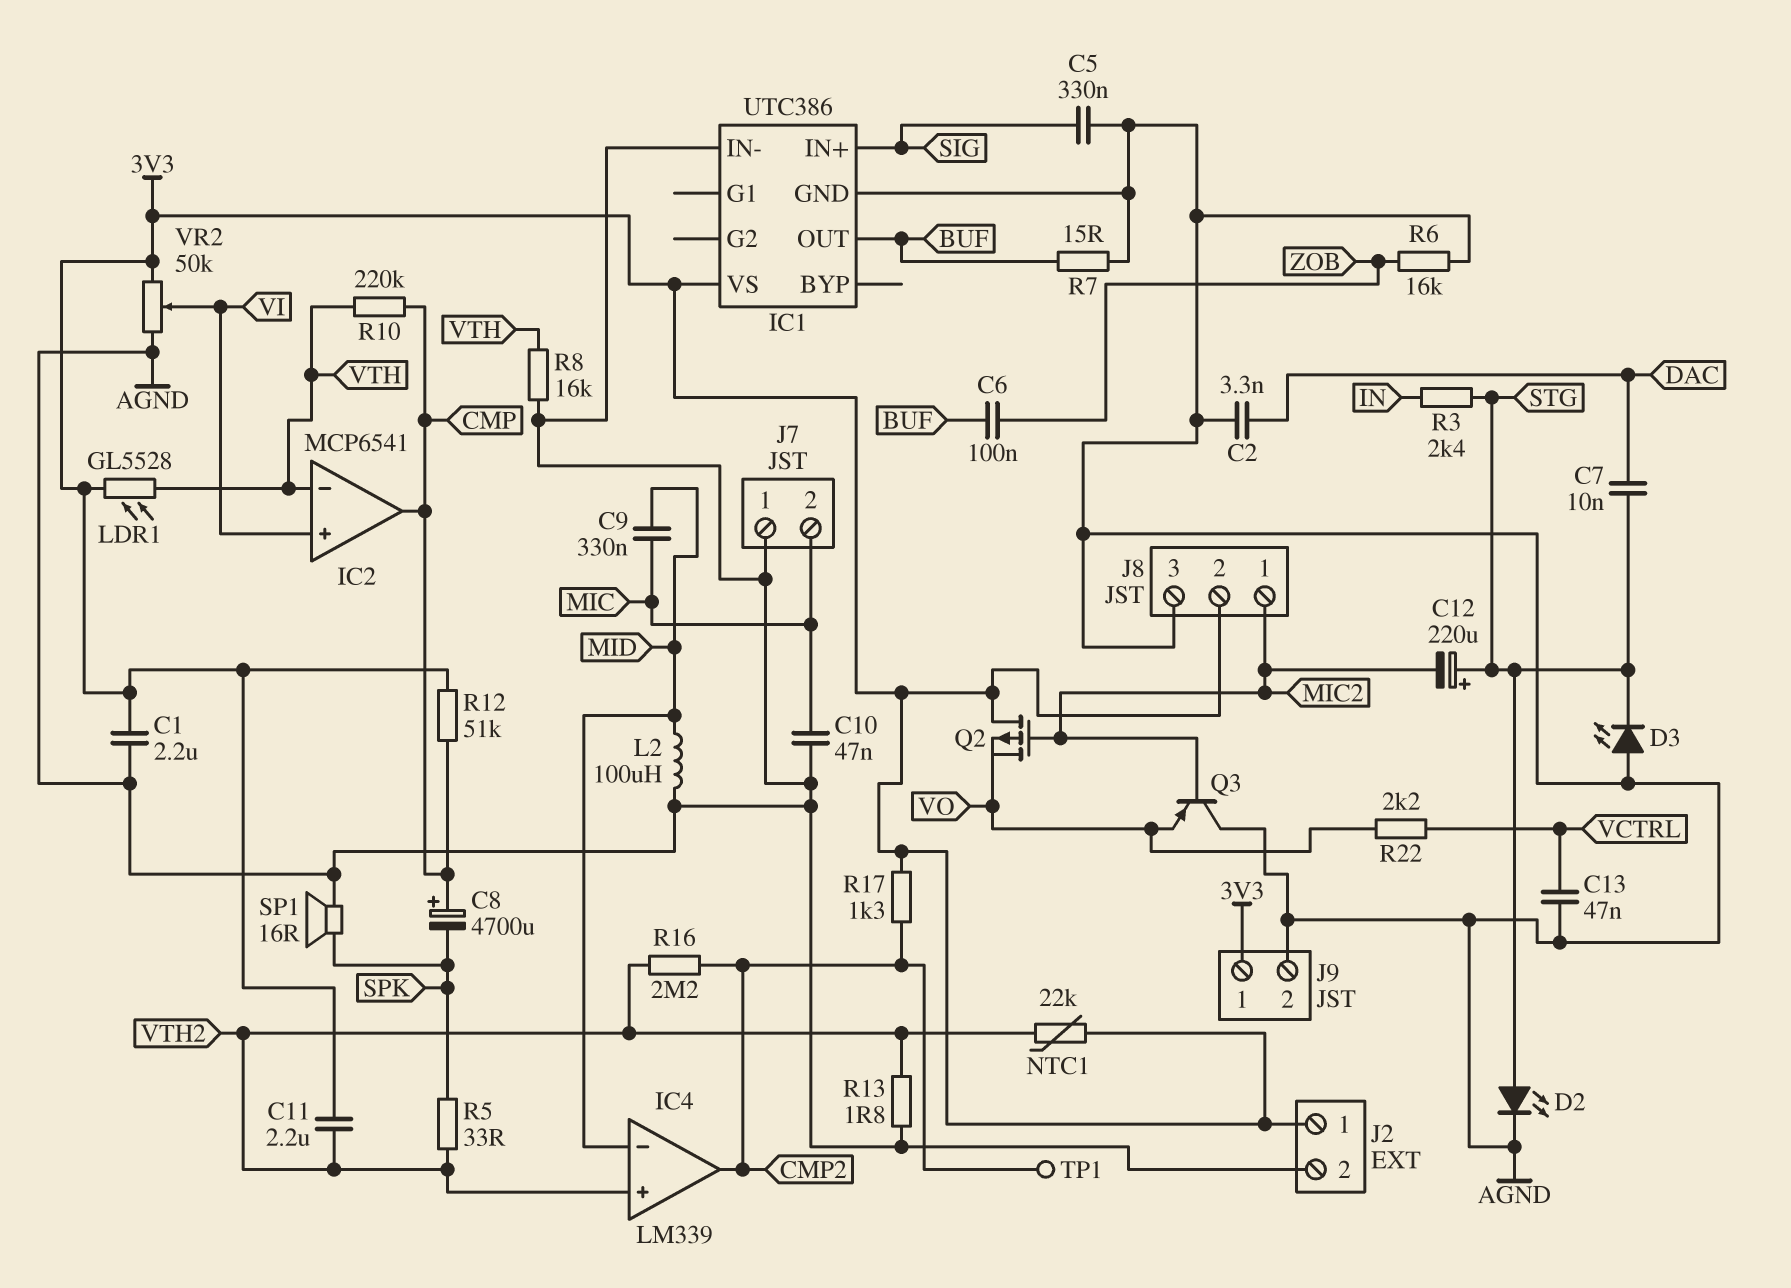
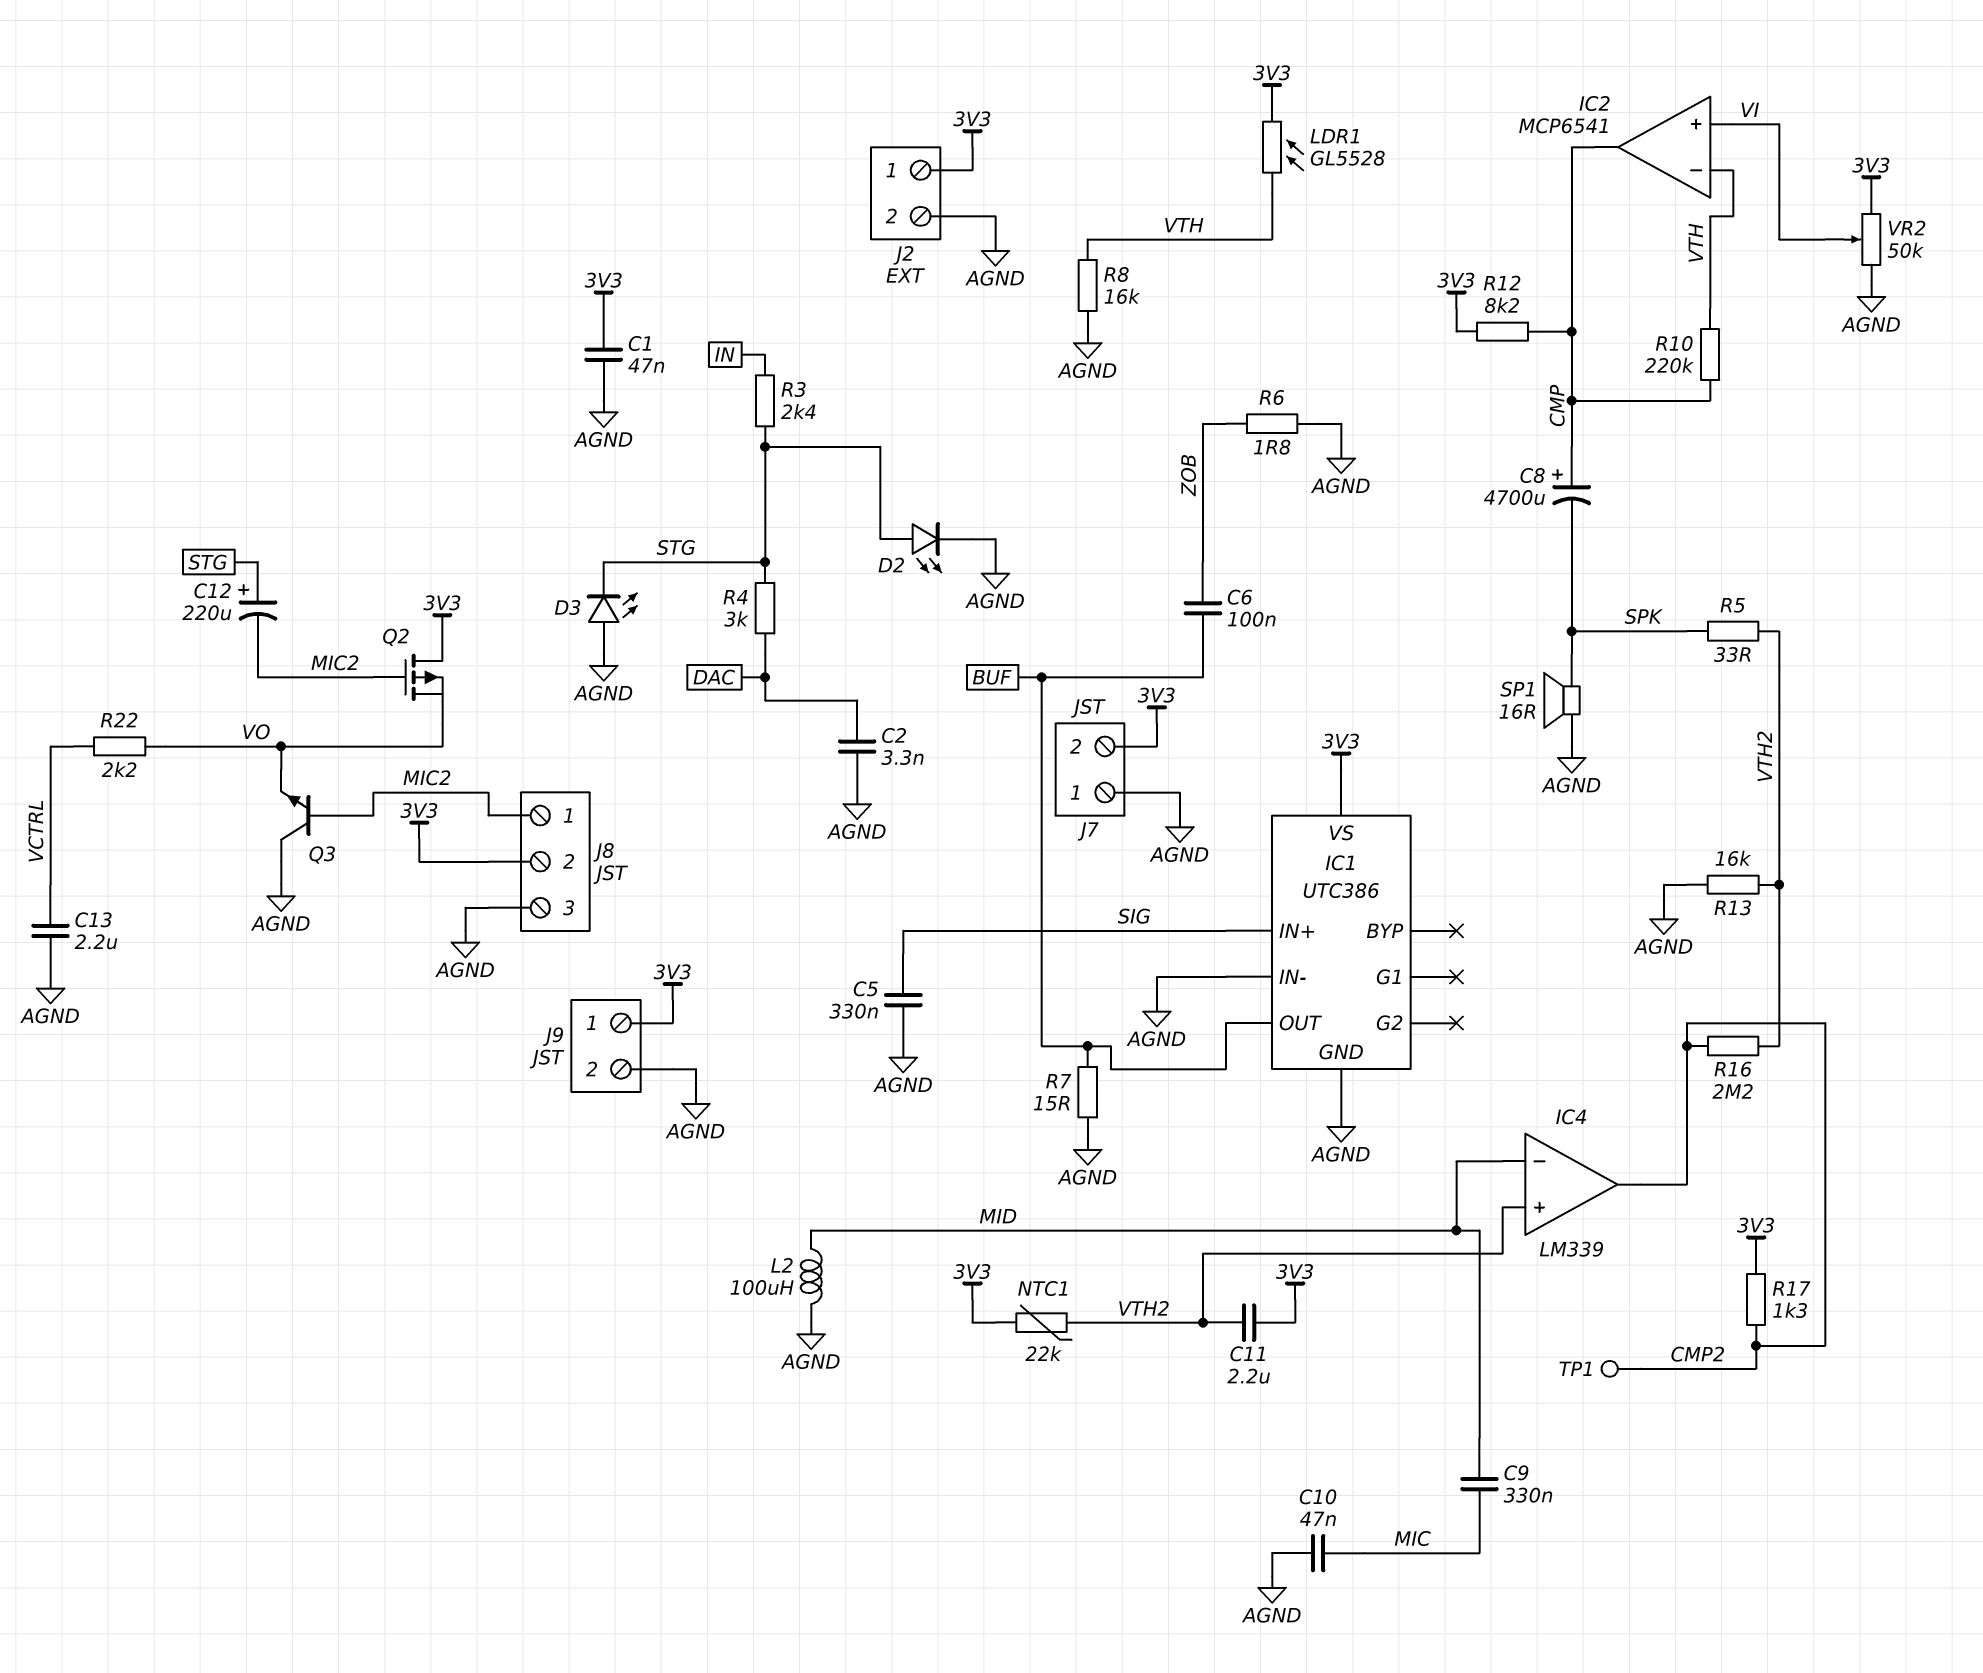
C1: 2.2uF (3V3, AGND) -> 47nF (3V3, AGND)
C7: 10nF (DAC, STG) -> none
C13: 47nF (AGND, VCTRL) -> 2.2uF (AGND, VCTRL)
J7 pin 2: MIC -> 3V3
Q3: PNP (B MIC2, C AGND, E VO) -> NPN (B MIC2, C AGND, E VO)
R4: none -> 3k (DAC, STG)
R6: 16k (AGND, ZOB) -> 1.8 (AGND, ZOB)
R12: 51k (3V3, CMP) -> 8.2k (3V3, CMP)
R13: 1.8 (AGND, VTH2) -> 16k (AGND, VTH2)

